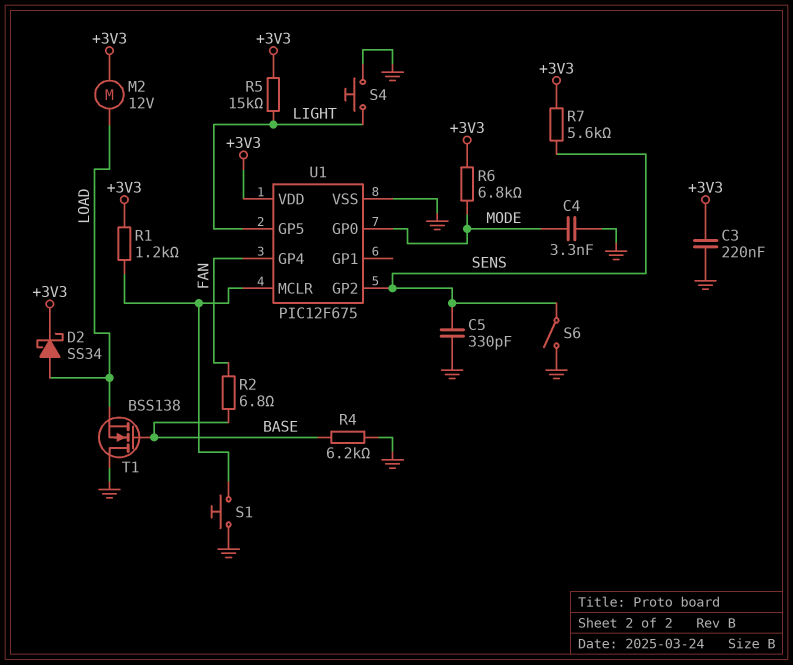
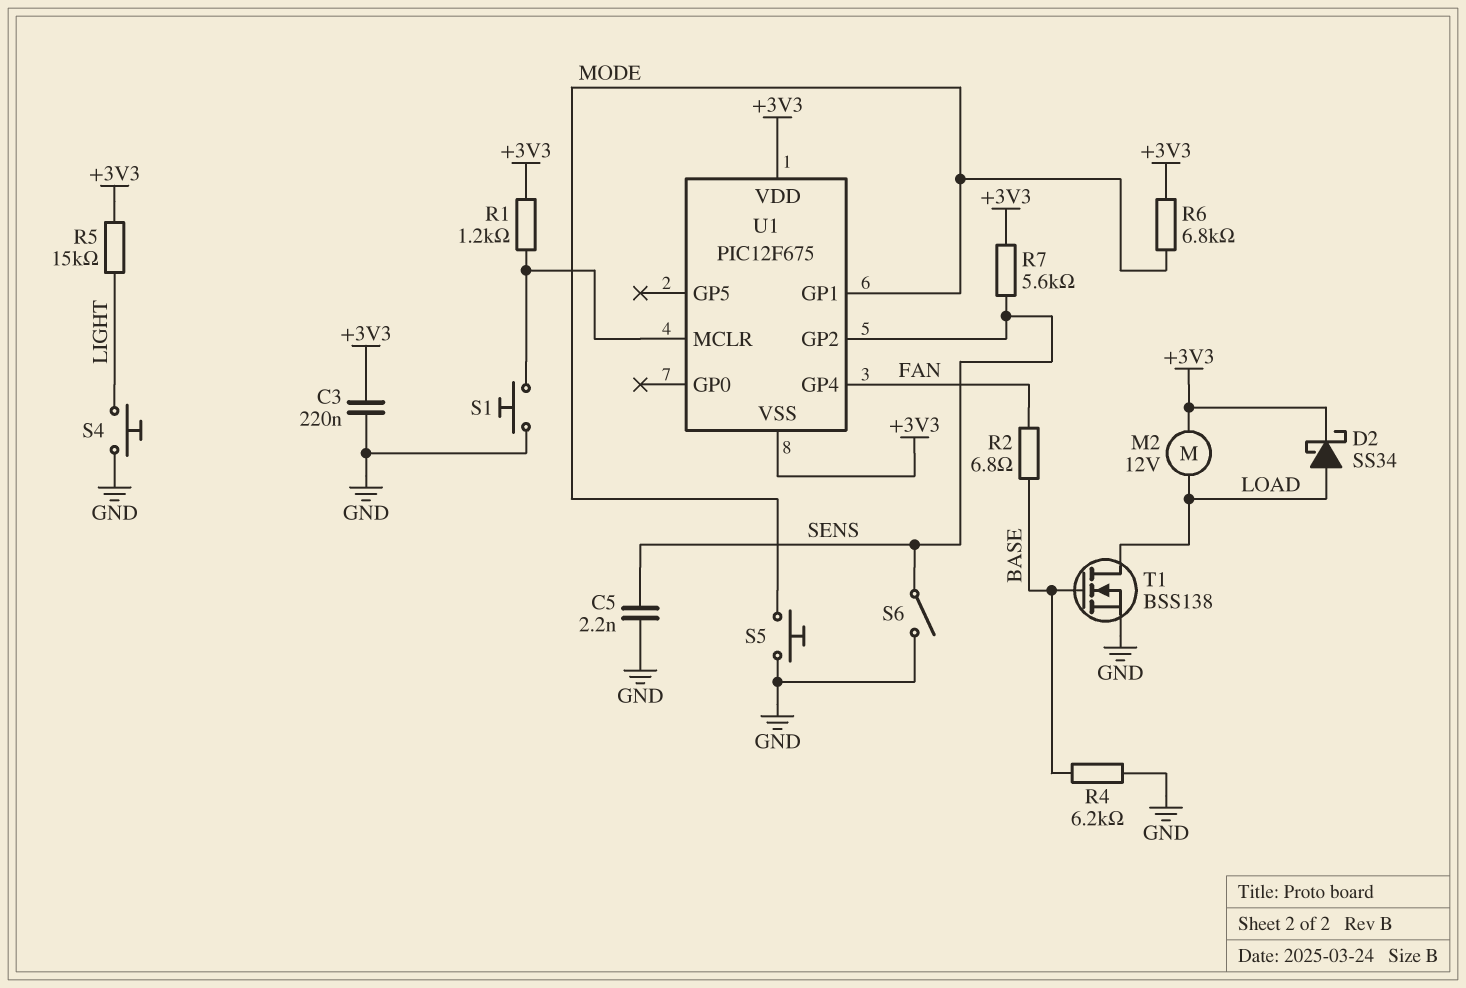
C4: 3.3nF (GND, MODE) -> none
C5: 330pF (GND, SENS) -> 2.2nF (GND, SENS)
S5: none -> button (GND, MODE)
T1: NMOS BSS138 (G BASE, D GND, S LOAD) -> NMOS BSS138 (G BASE, D LOAD, S GND)
U1 pin GP0: MODE -> none
U1 pin GP1: none -> MODE
U1 pin GP5: LIGHT -> none
U1 pin VSS: GND -> +3V3

